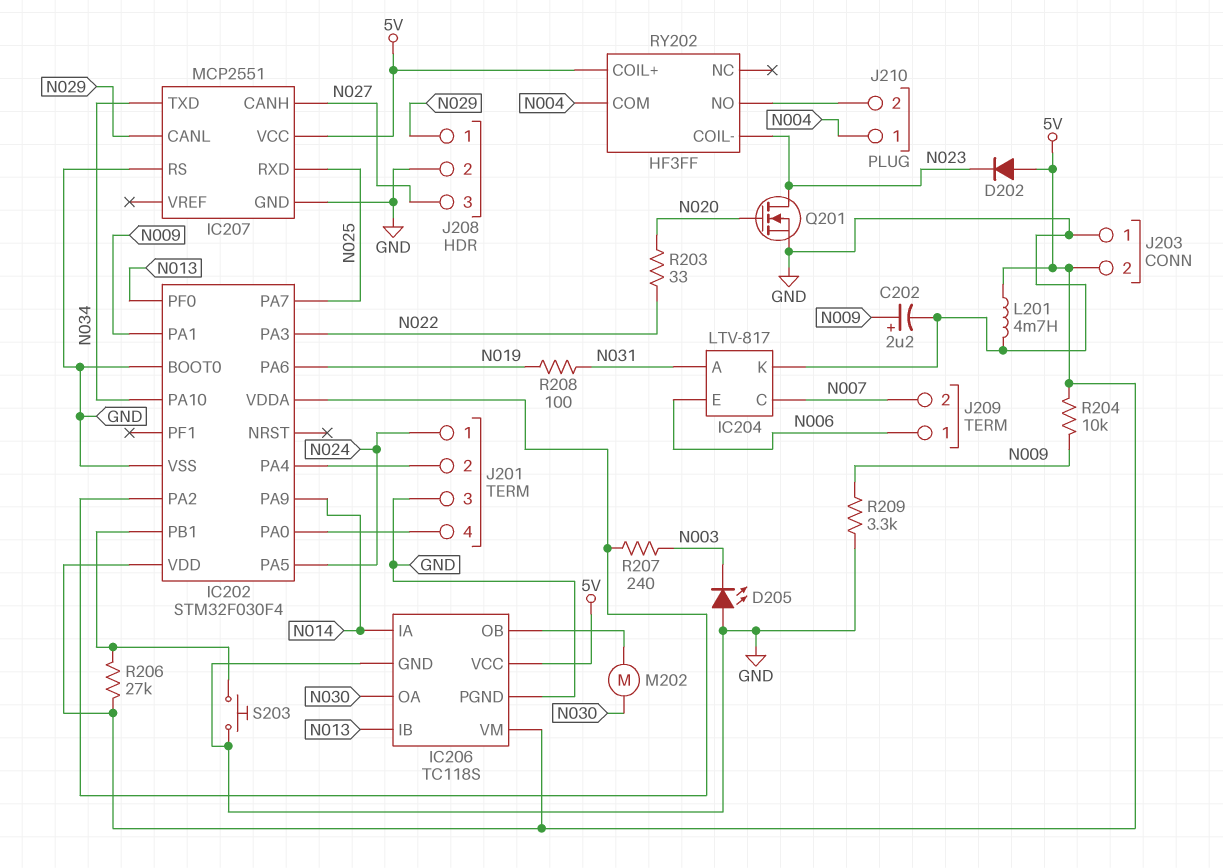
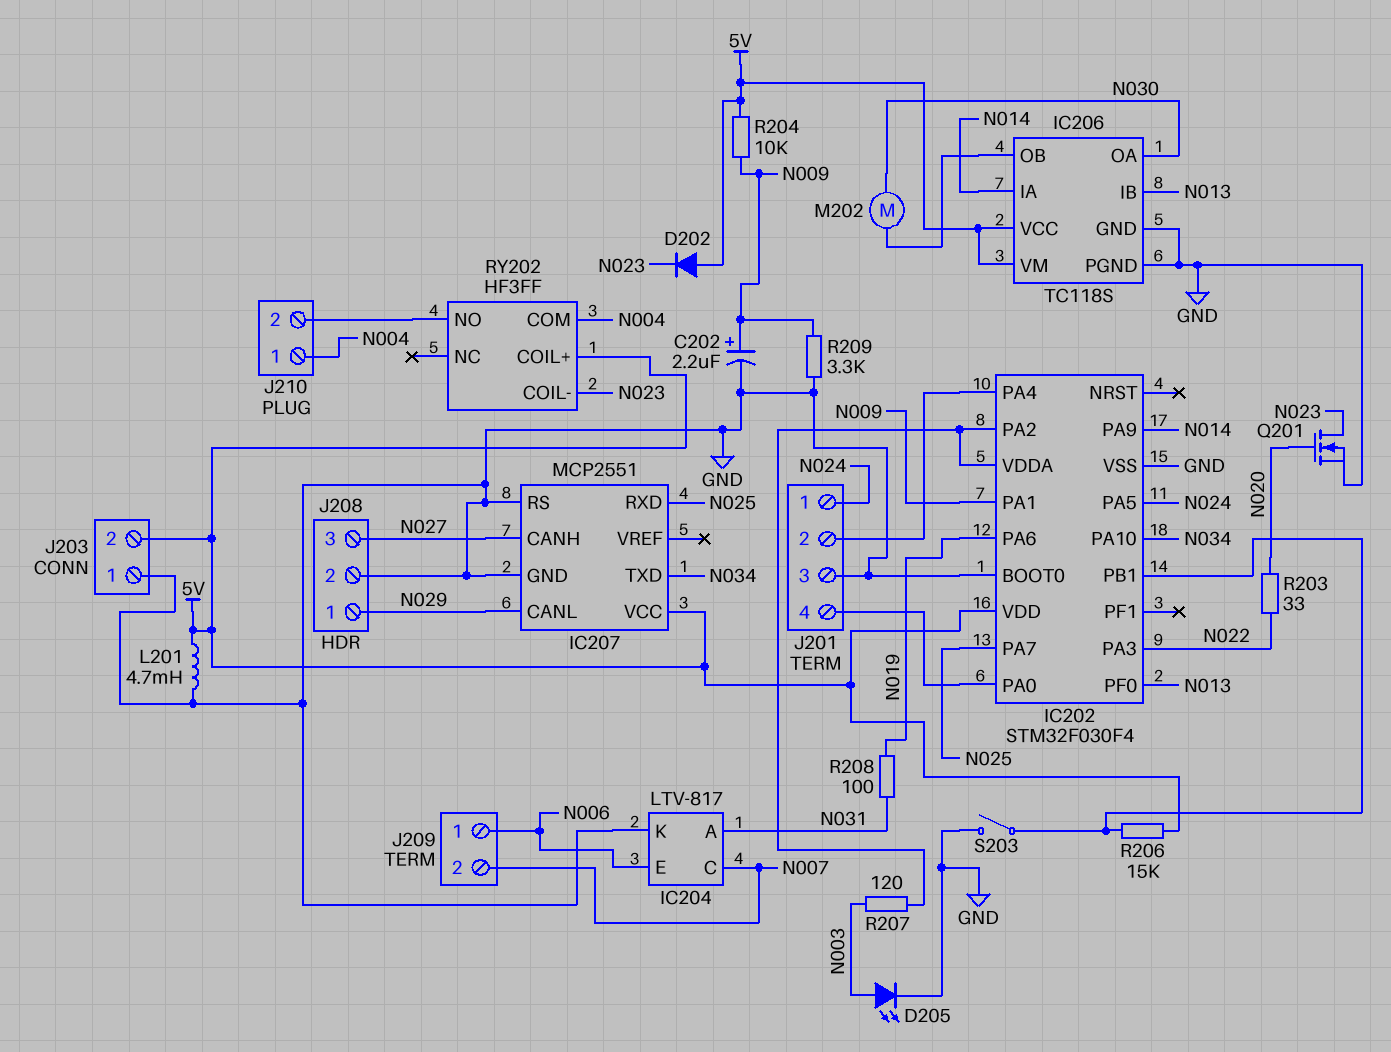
D205: LED (A GND, K N003) -> LED (A N003, K GND)
R206: 27k (5V, IC202/PB1) -> 15k (5V, IC202/PB1)
R207: 240 (IC202/PA2, N003) -> 120 (IC202/PA2, N003)
S203: button (GND, IC202/PB1) -> switch (GND, IC202/PB1)

